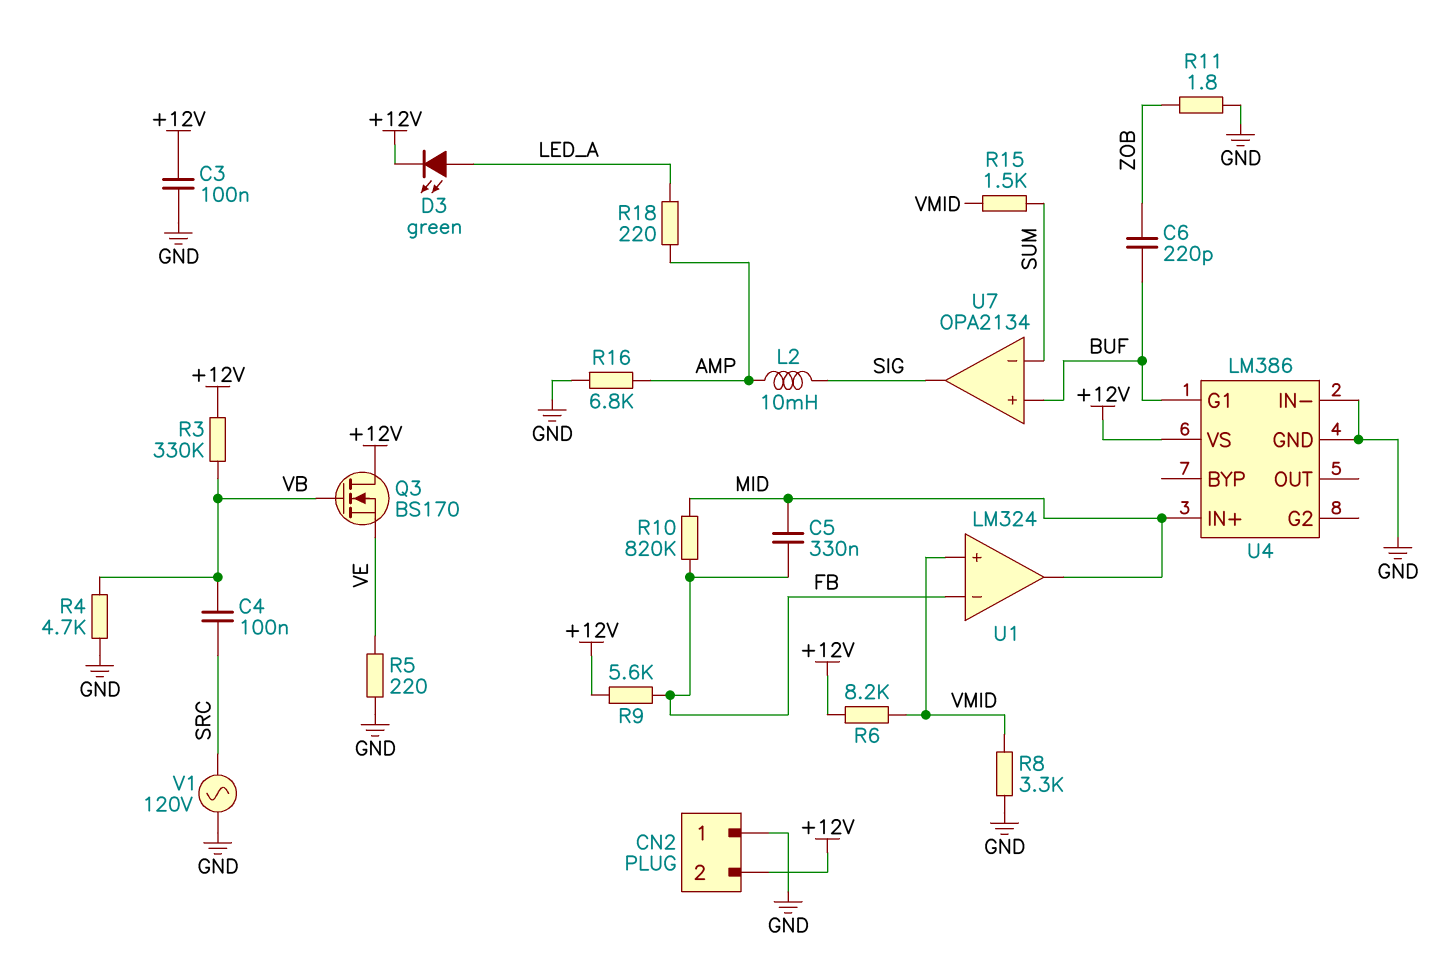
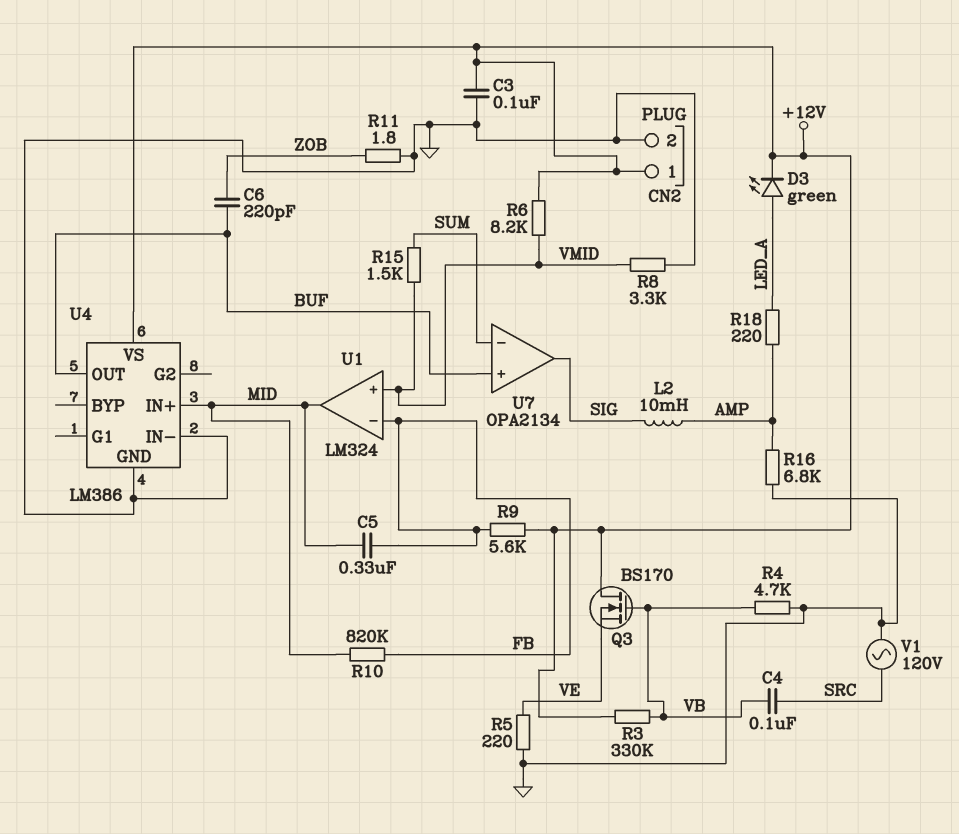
CN2 pin 1: GND -> +12V
CN2 pin 2: +12V -> GND
U4 pin G1: BUF -> none
U4 pin OUT: none -> BUF

